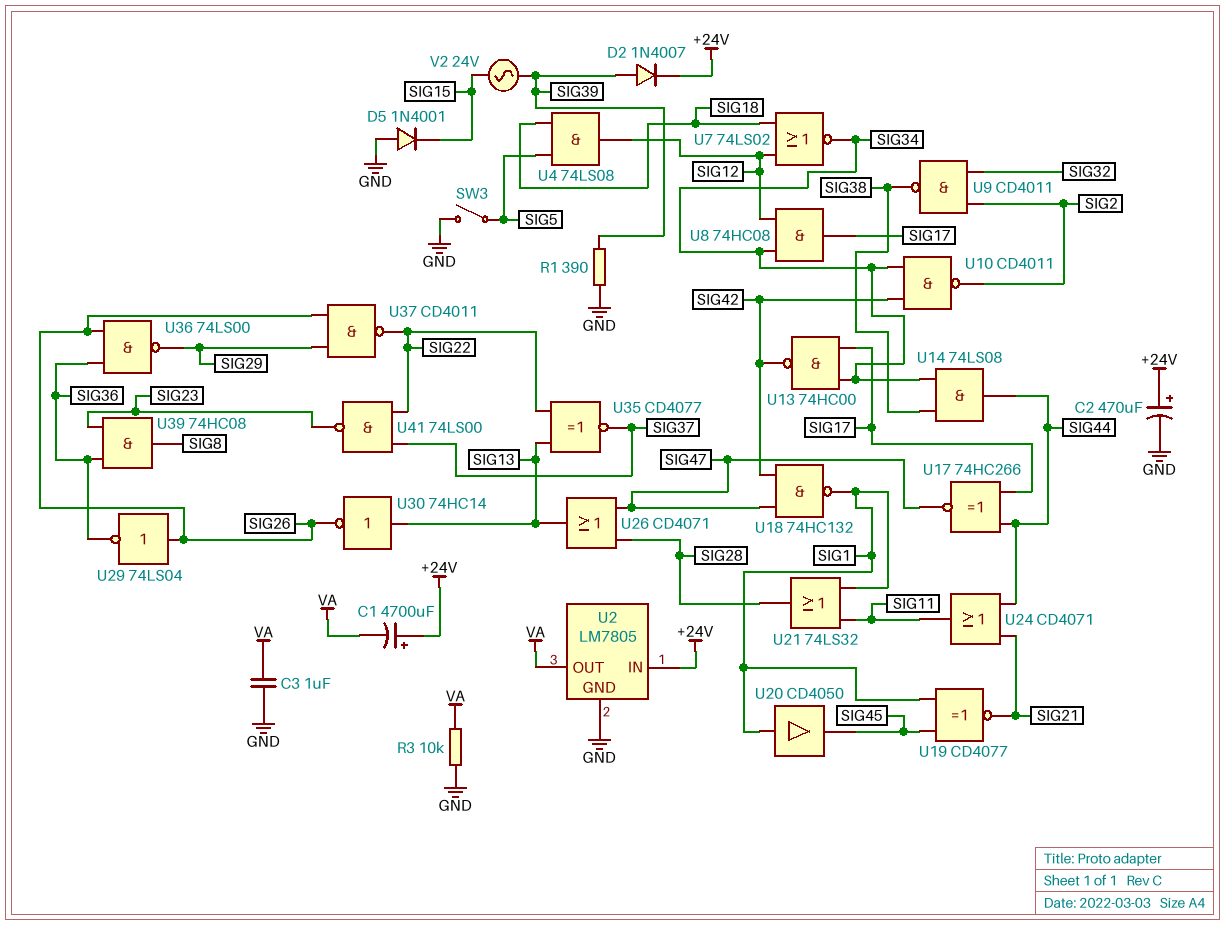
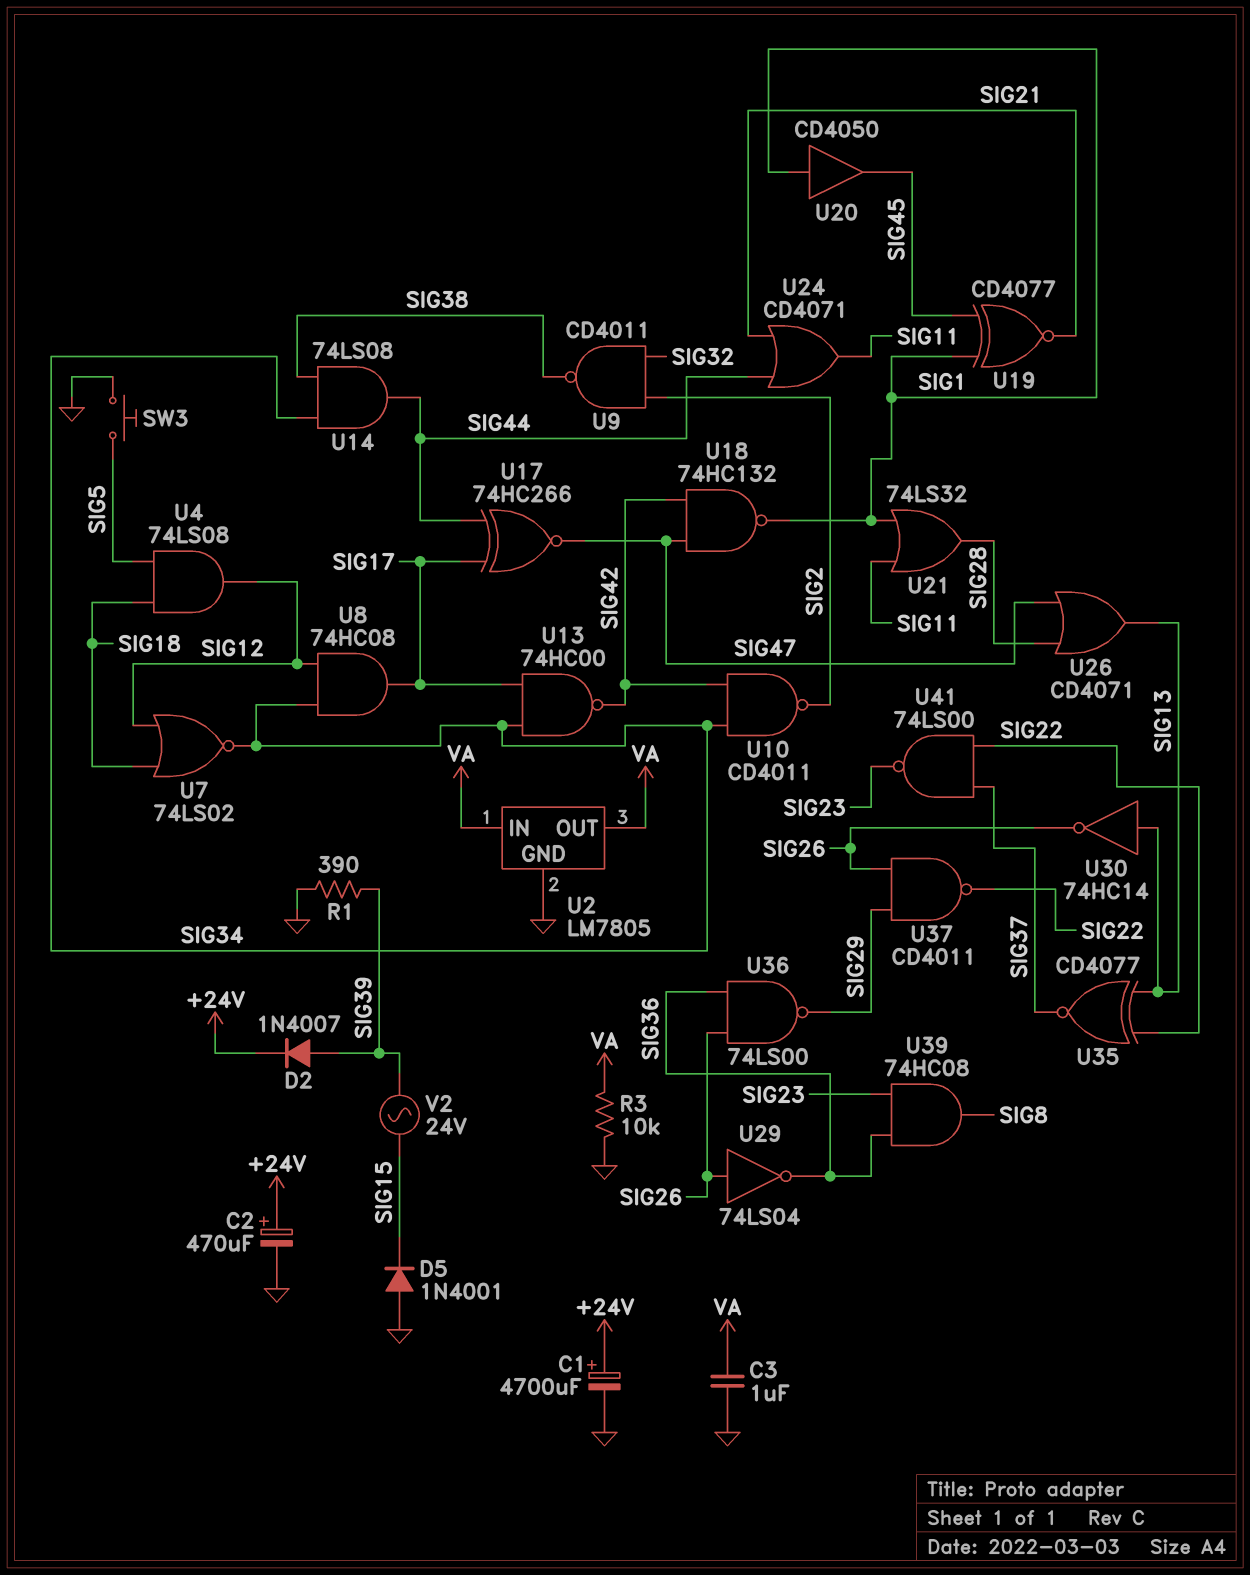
C1: 4700uF (plus +24V, minus VA) -> 4700uF (plus +24V, minus GND)
SW3: switch (GND, SIG5) -> button (GND, SIG5)
U2 pin IN: +24V -> VA

